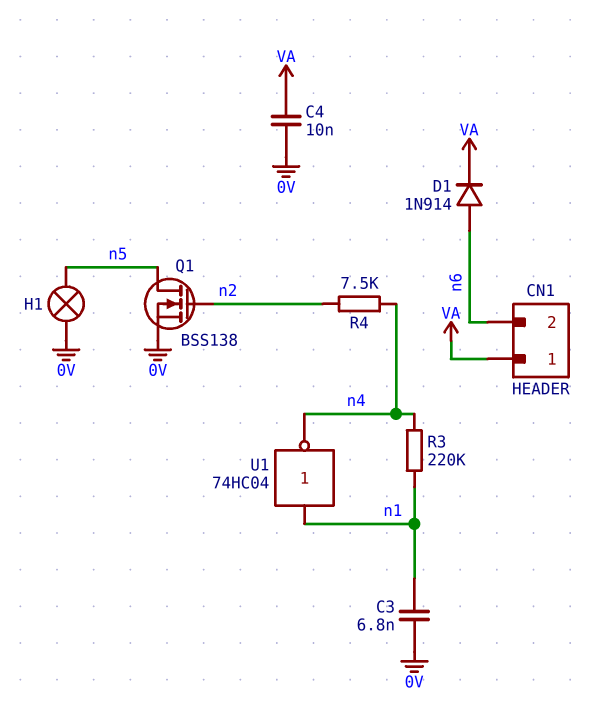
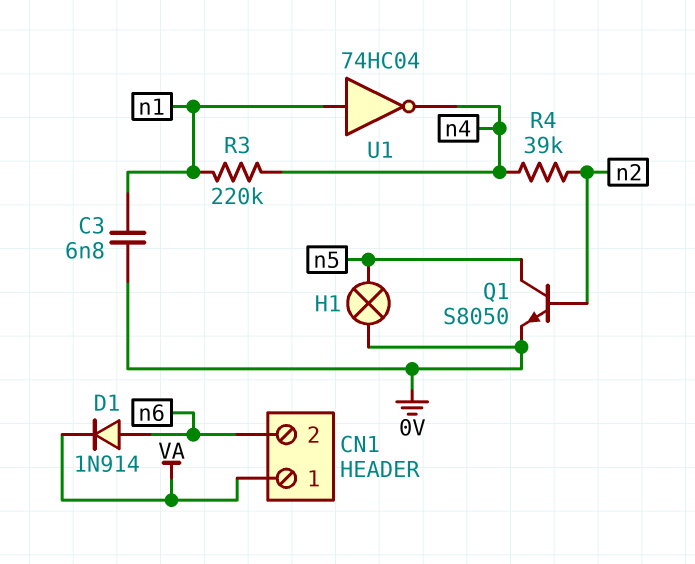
C4: 10nF (0V, VA) -> none
Q1: NMOS BSS138 (G n2, D n5, S 0V) -> NPN S8050 (B n2, C n5, E 0V)
R4: 7.5k (n2, n4) -> 39k (n2, n4)

